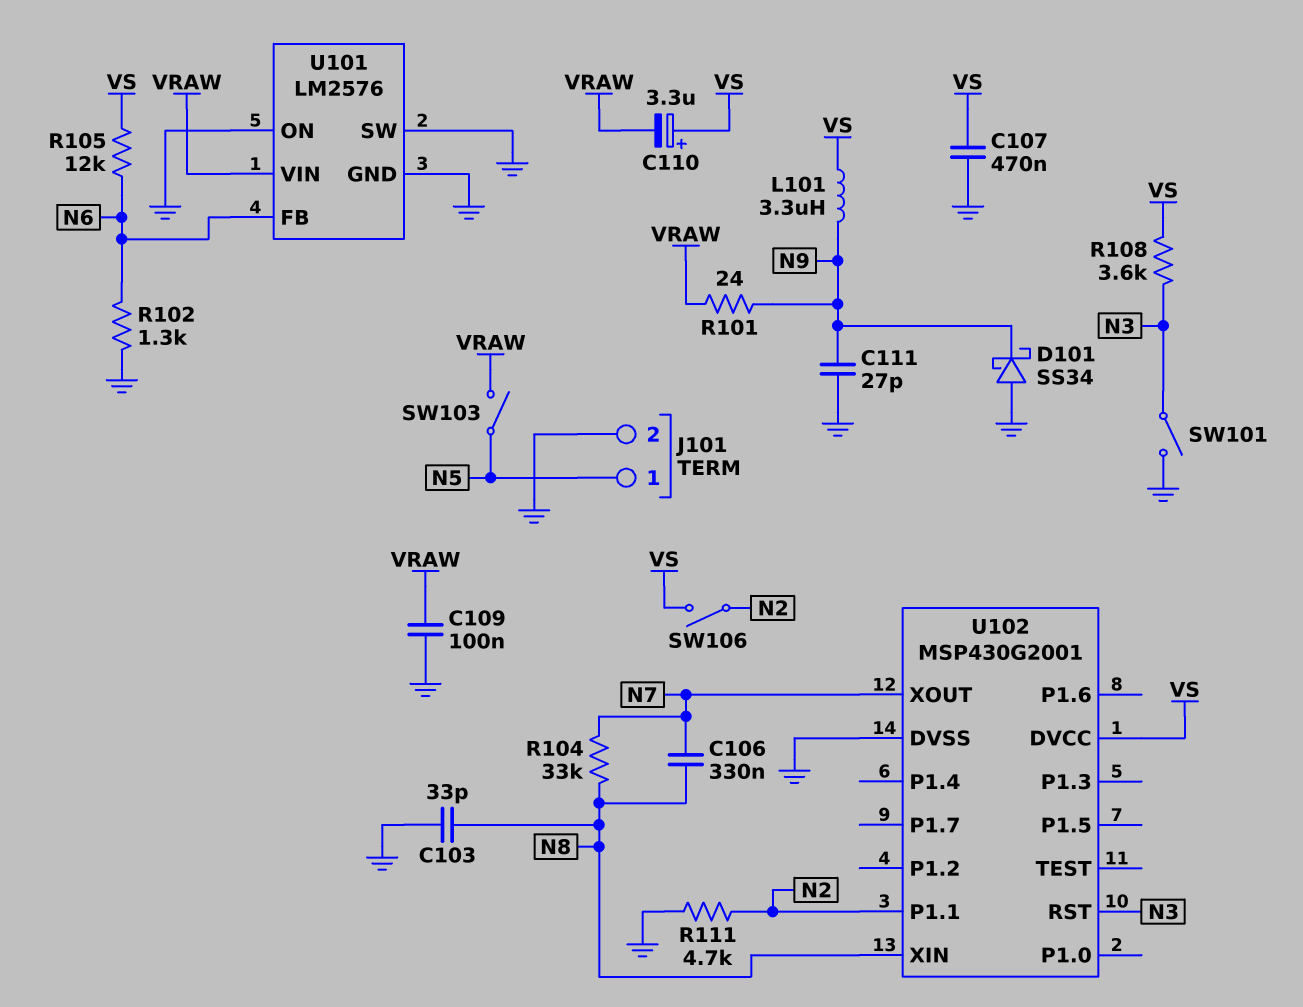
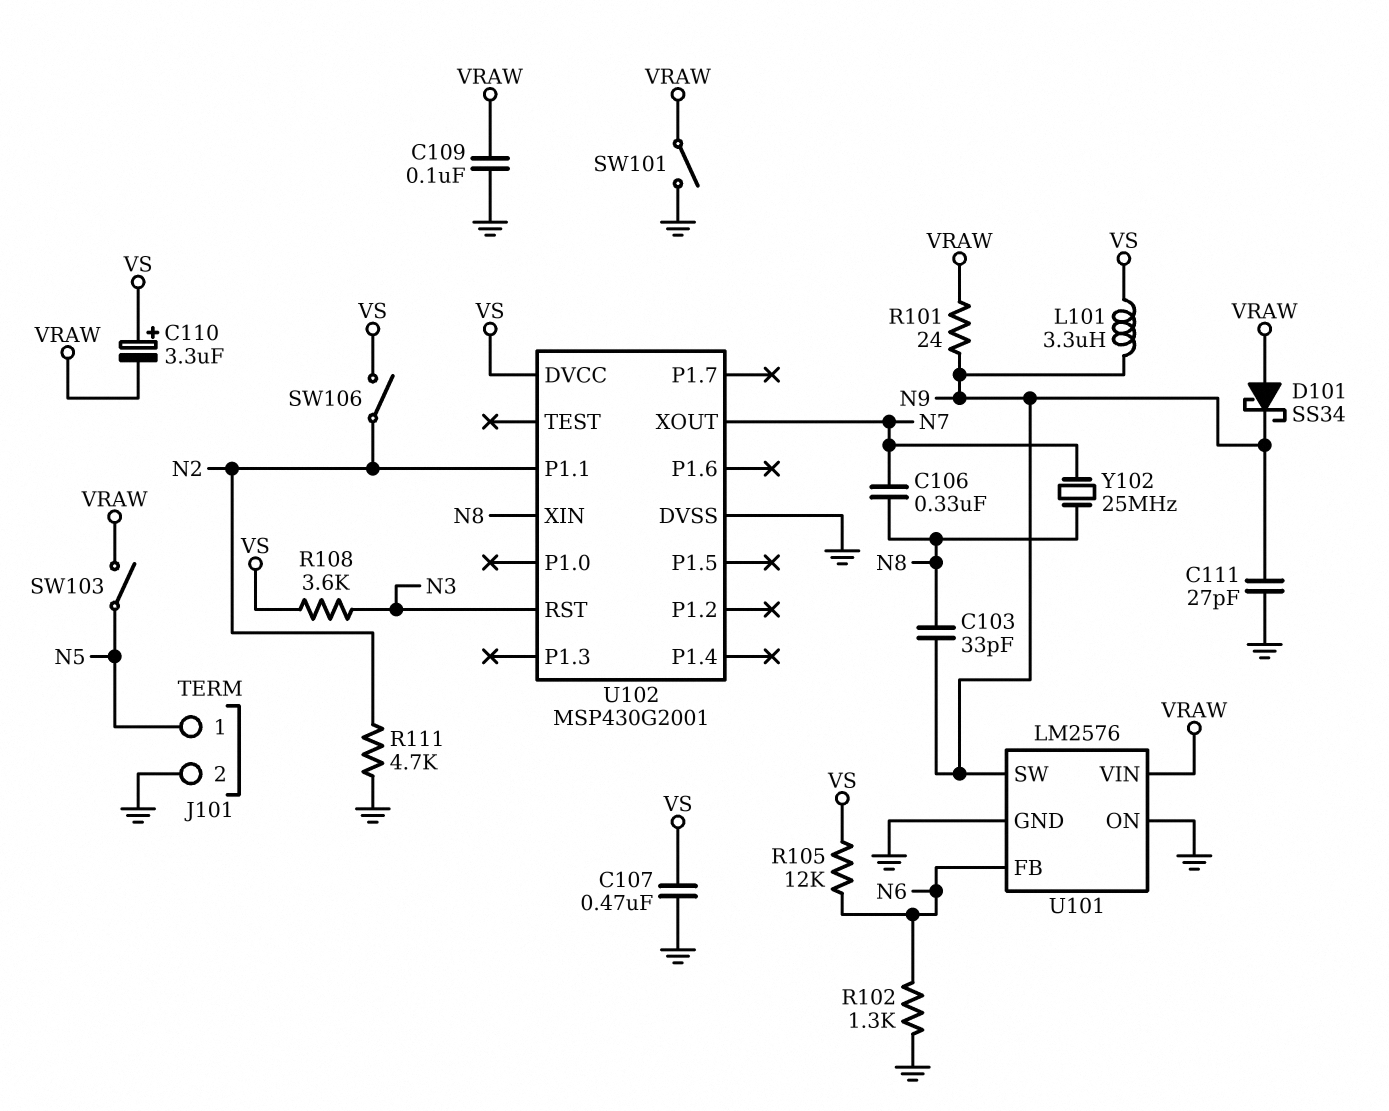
C103: 33pF (GND, N8) -> 33pF (N8, N9)
D101: schottky SS34 (A GND, K N9) -> schottky SS34 (A VRAW, K N9)
R104: 33k (N7, N8) -> none
SW101: switch (GND, N3) -> switch (GND, VRAW)
U101 pin SW: GND -> N9
Y102: none -> 25MHz (N7, N8)

